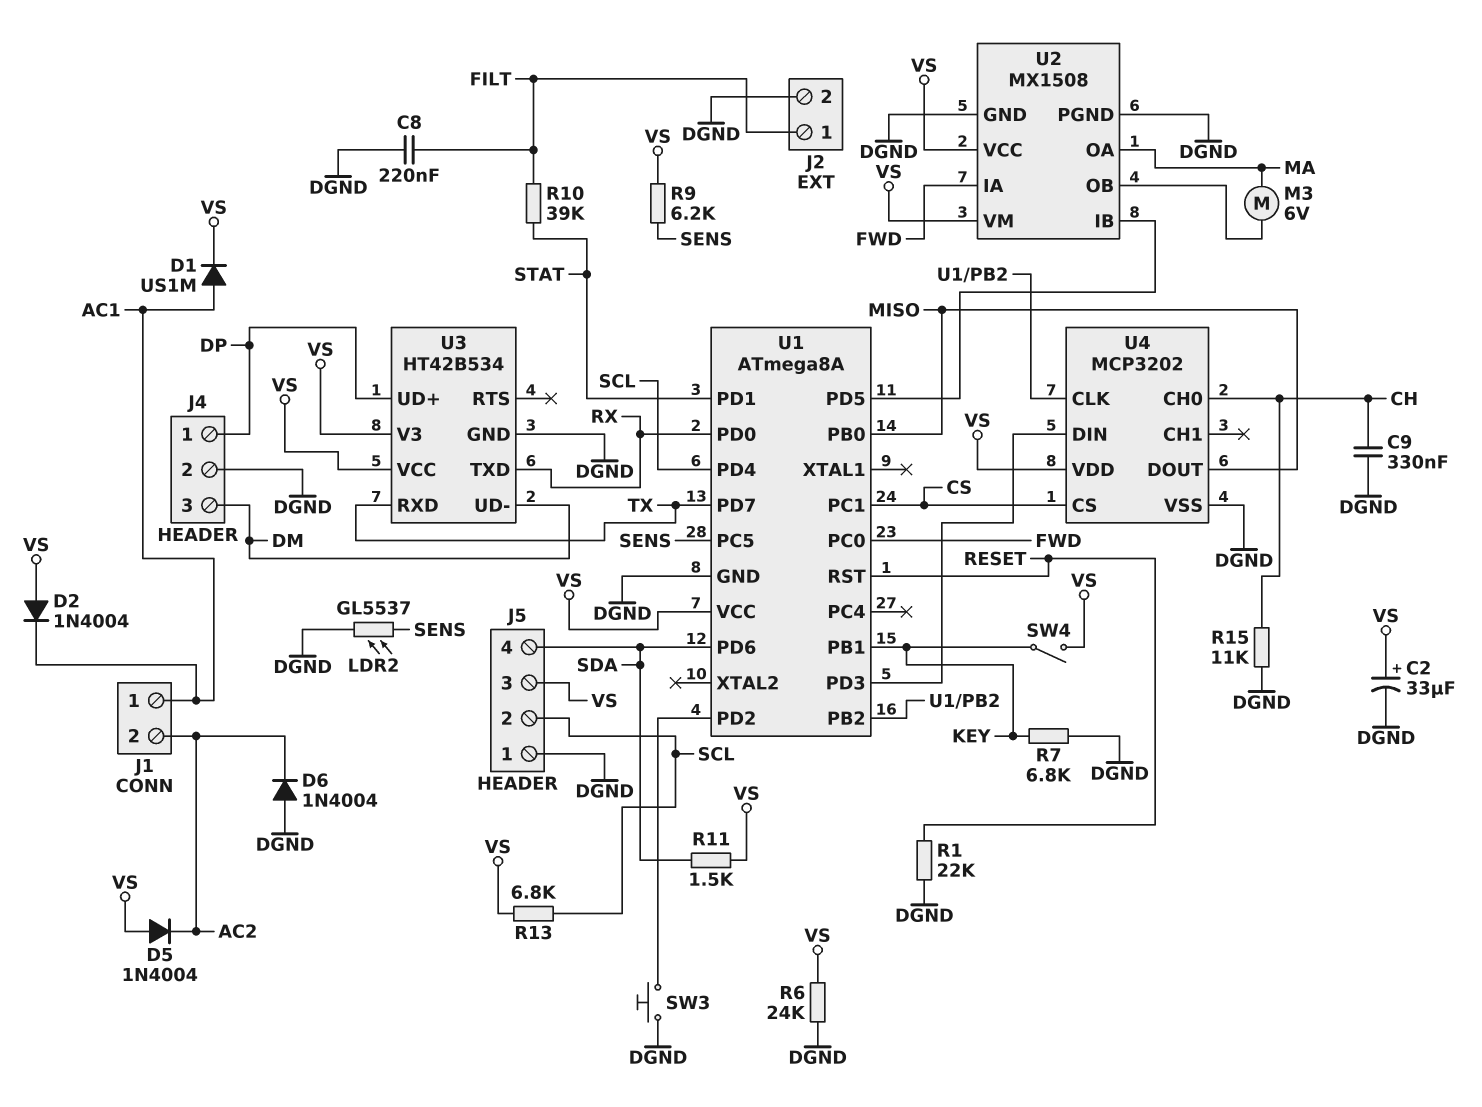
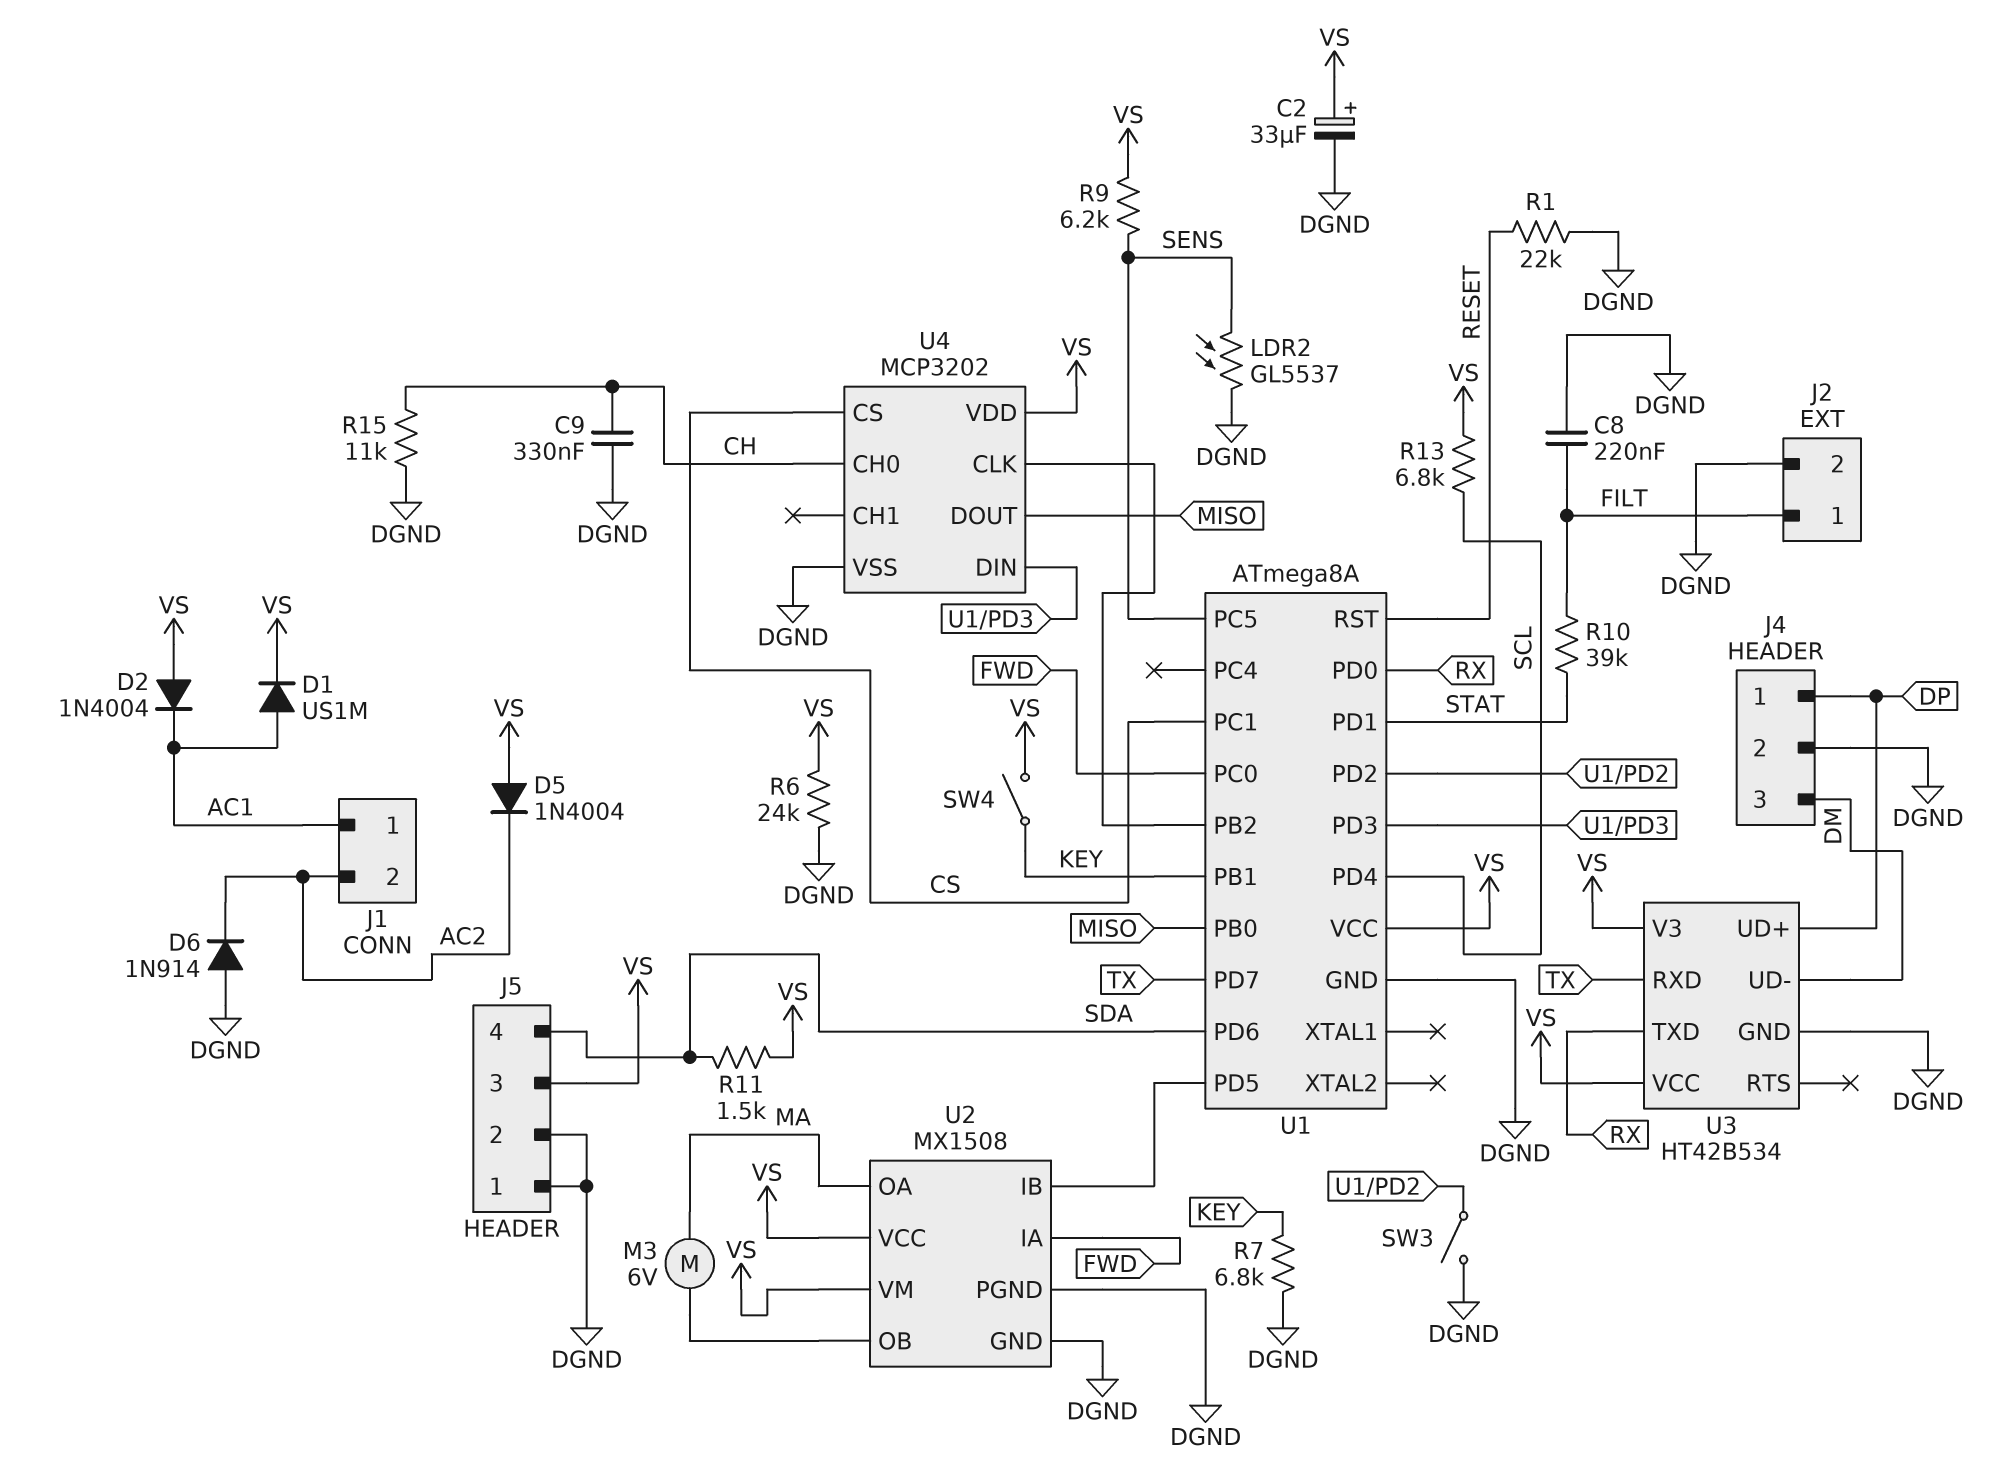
D6: diode 1N4004 (A DGND, K AC2) -> diode 1N914 (A DGND, K AC2)
J5 pin 2: SCL -> DGND
SW3: button (DGND, U1/PD2) -> switch (DGND, U1/PD2)

